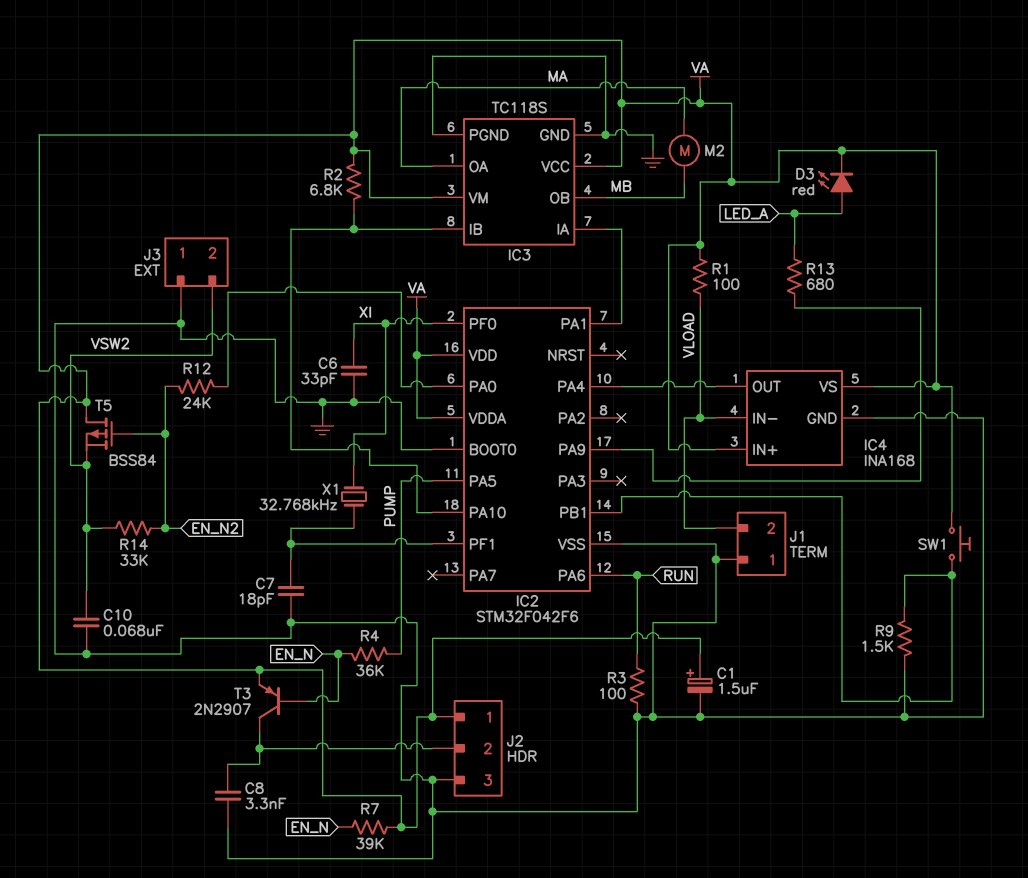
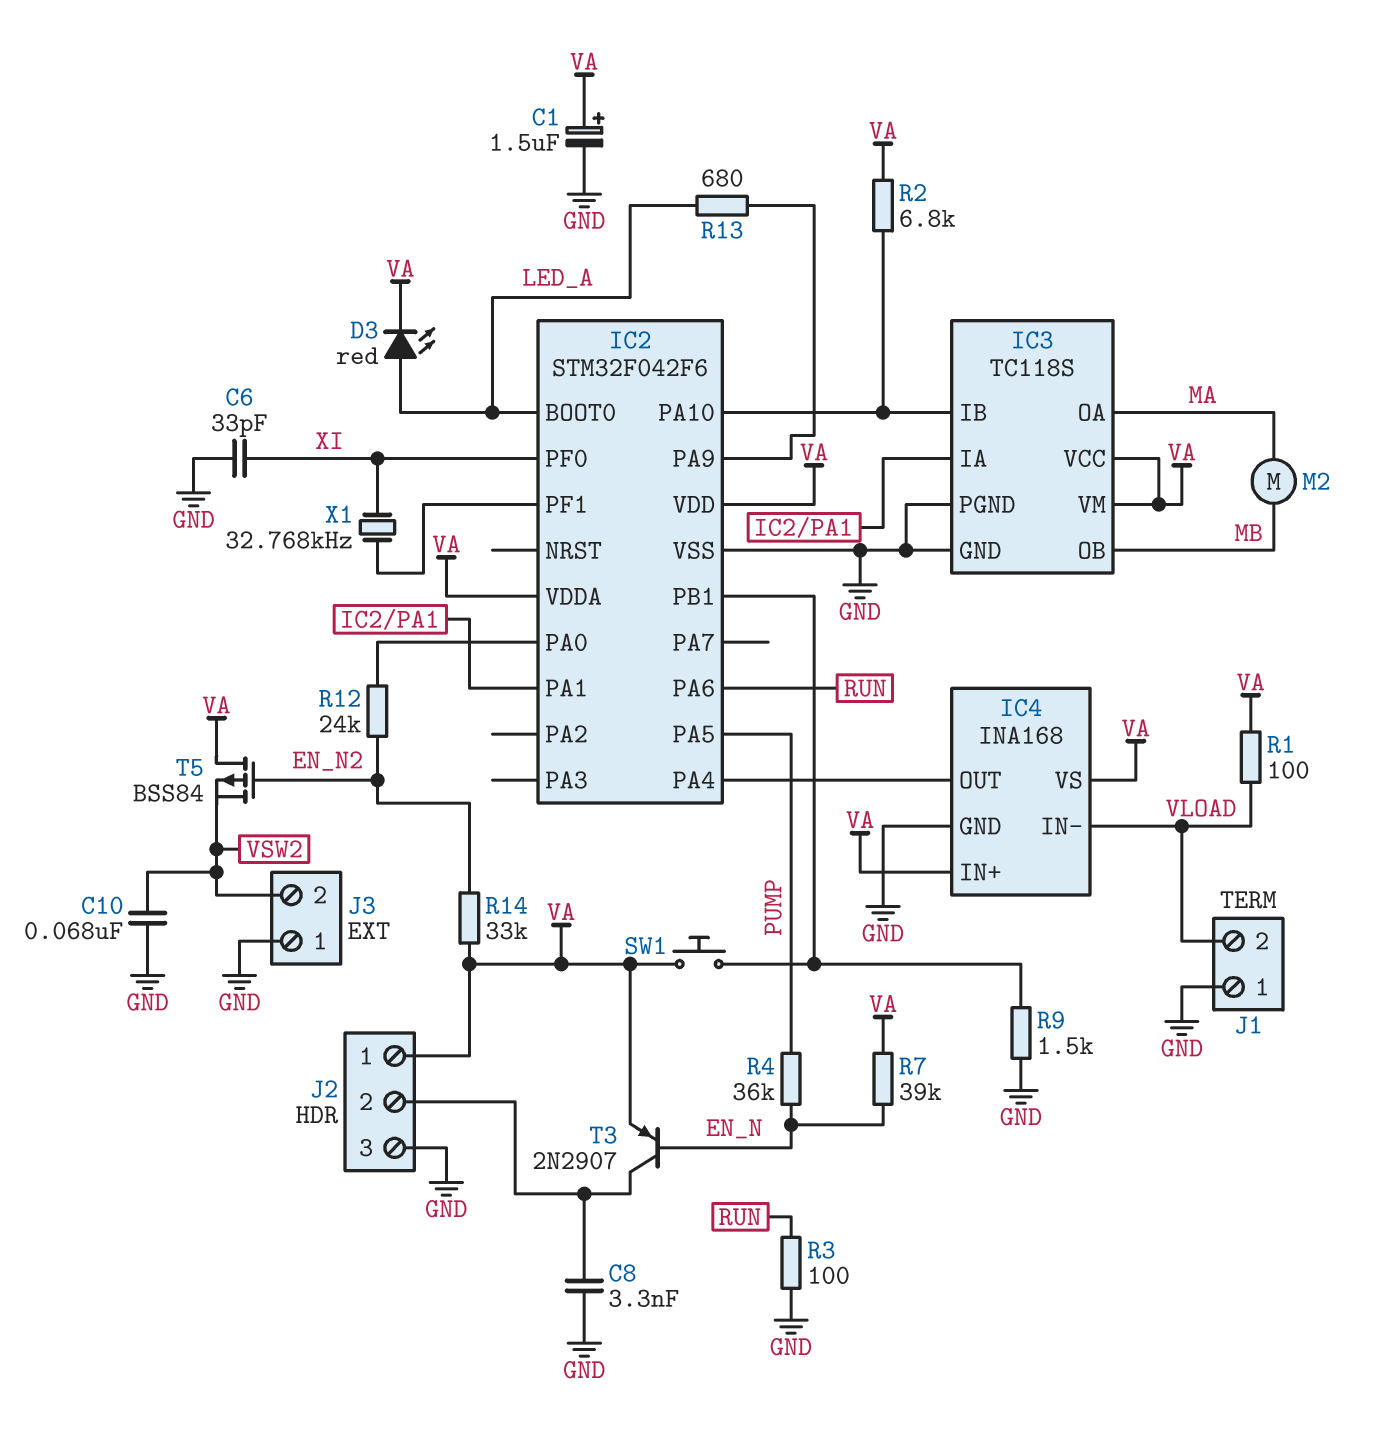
C7: 18pF (GND, IC2/PF1) -> none
IC2 pin BOOT0: GND -> LED_A
R14: 33k (EN_N2, VSW2) -> 33k (EN_N2, VA)

